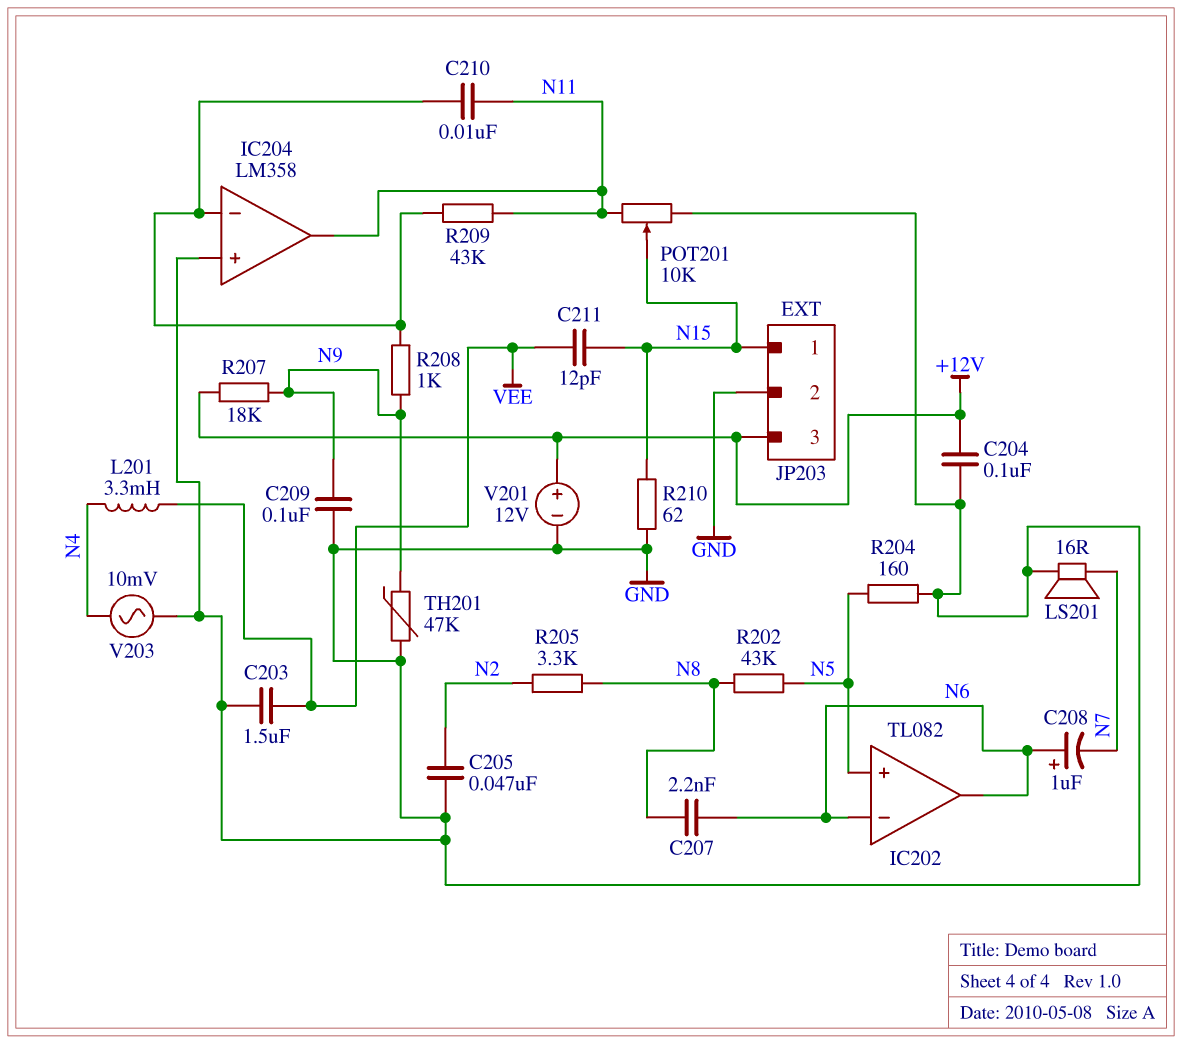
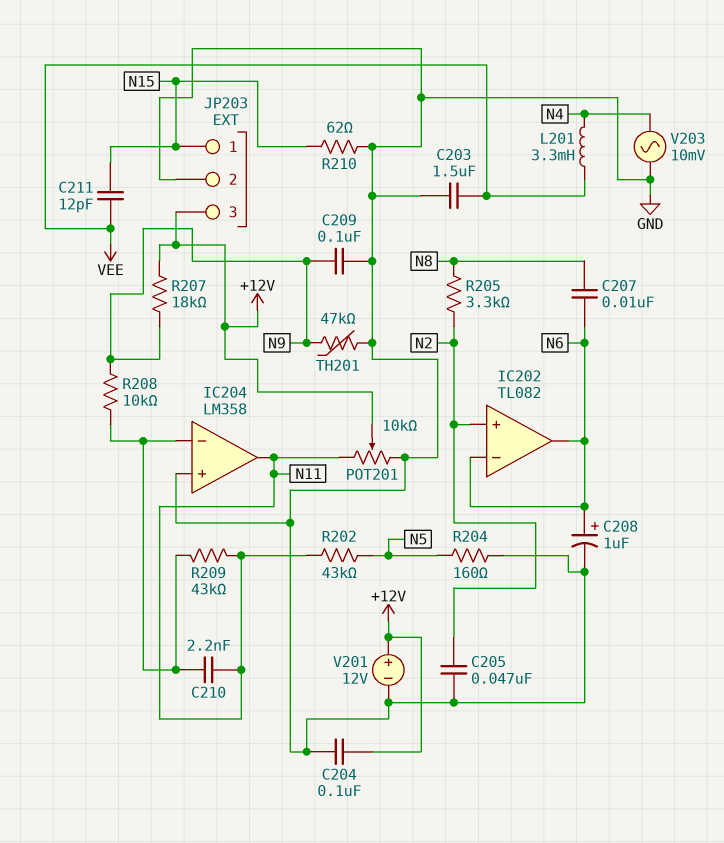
C207: 2.2nF (N6, N8) -> 10nF (N6, N8)
C208: 1uF (plus N6, minus N7) -> 1uF (plus N6, minus GND)
C210: 10nF (IC204/in-, N11) -> 2.2nF (IC204/in-, N11)
IC202 pin in+: N5 -> N2
LS201: speaker 16R (GND, N7) -> none
POT201: 10k (GND, N11, wiper N15) -> 10k (GND, N11, wiper +12V)
R202: 43k (N5, N8) -> 43k (N5, N11)
R208: 1k (IC204/in-, N9) -> 10k (IC204/in-, N9)

